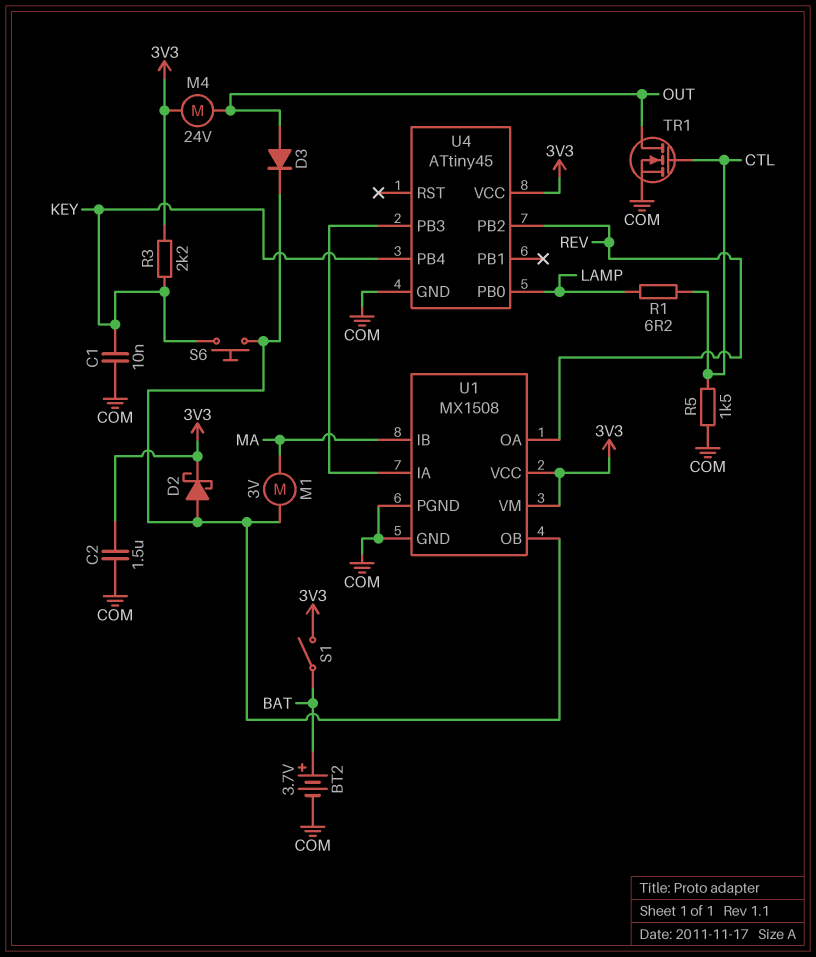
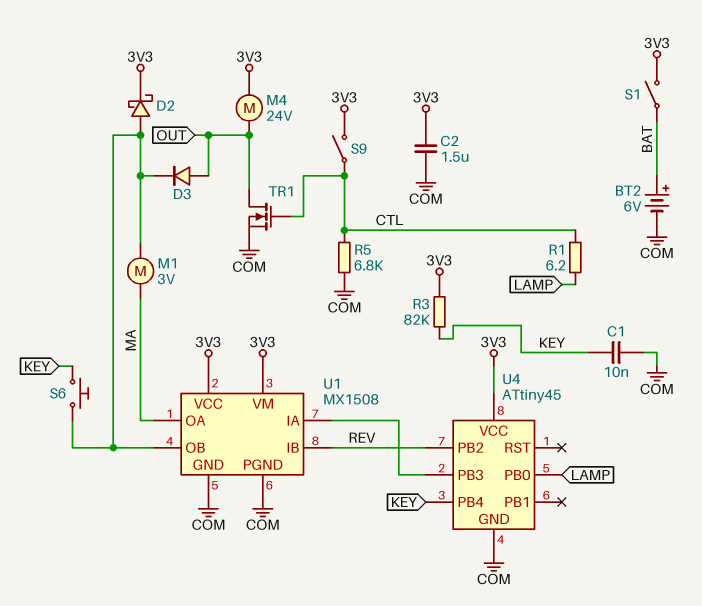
BT2: 3.7V (plus BAT, minus COM) -> 6V (plus BAT, minus COM)
R3: 2.2k (3V3, KEY) -> 82k (3V3, KEY)
R5: 1.5k (COM, CTL) -> 6.8k (COM, CTL)
S9: none -> switch (3V3, CTL)
U1 pin IB: MA -> REV
U1 pin OA: REV -> MA

